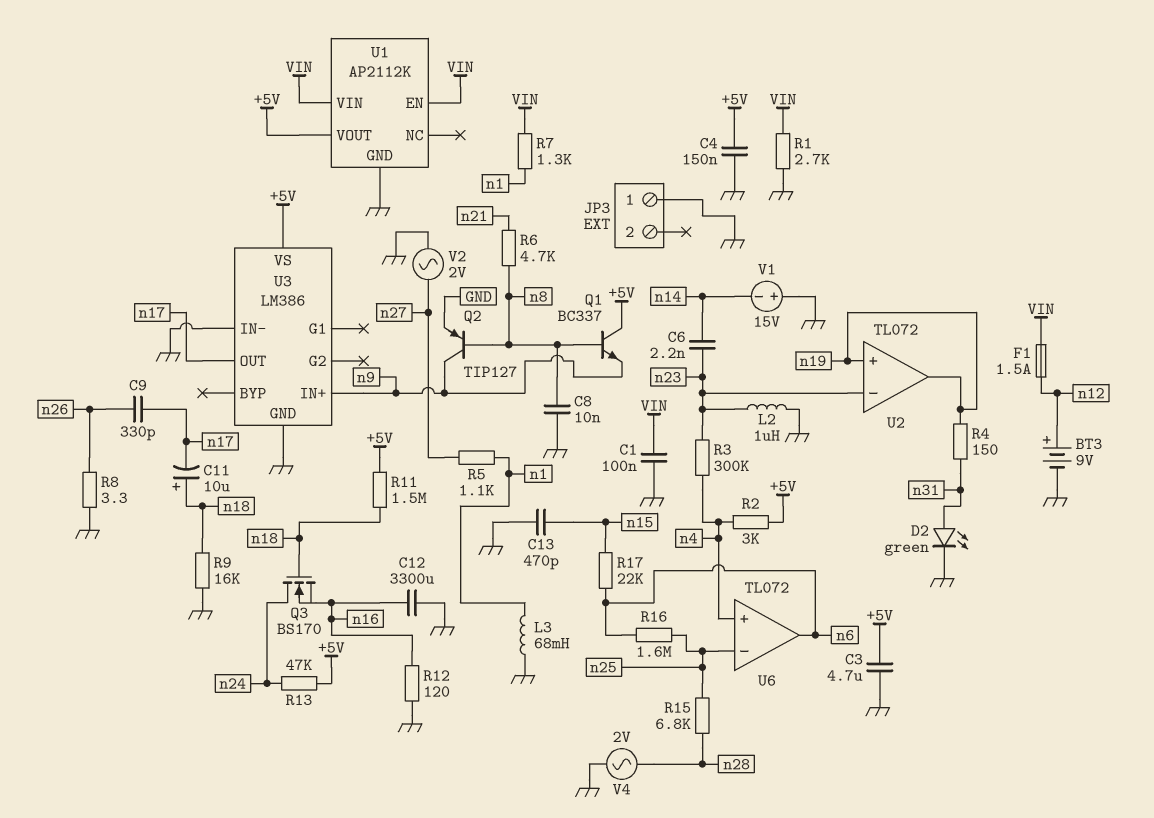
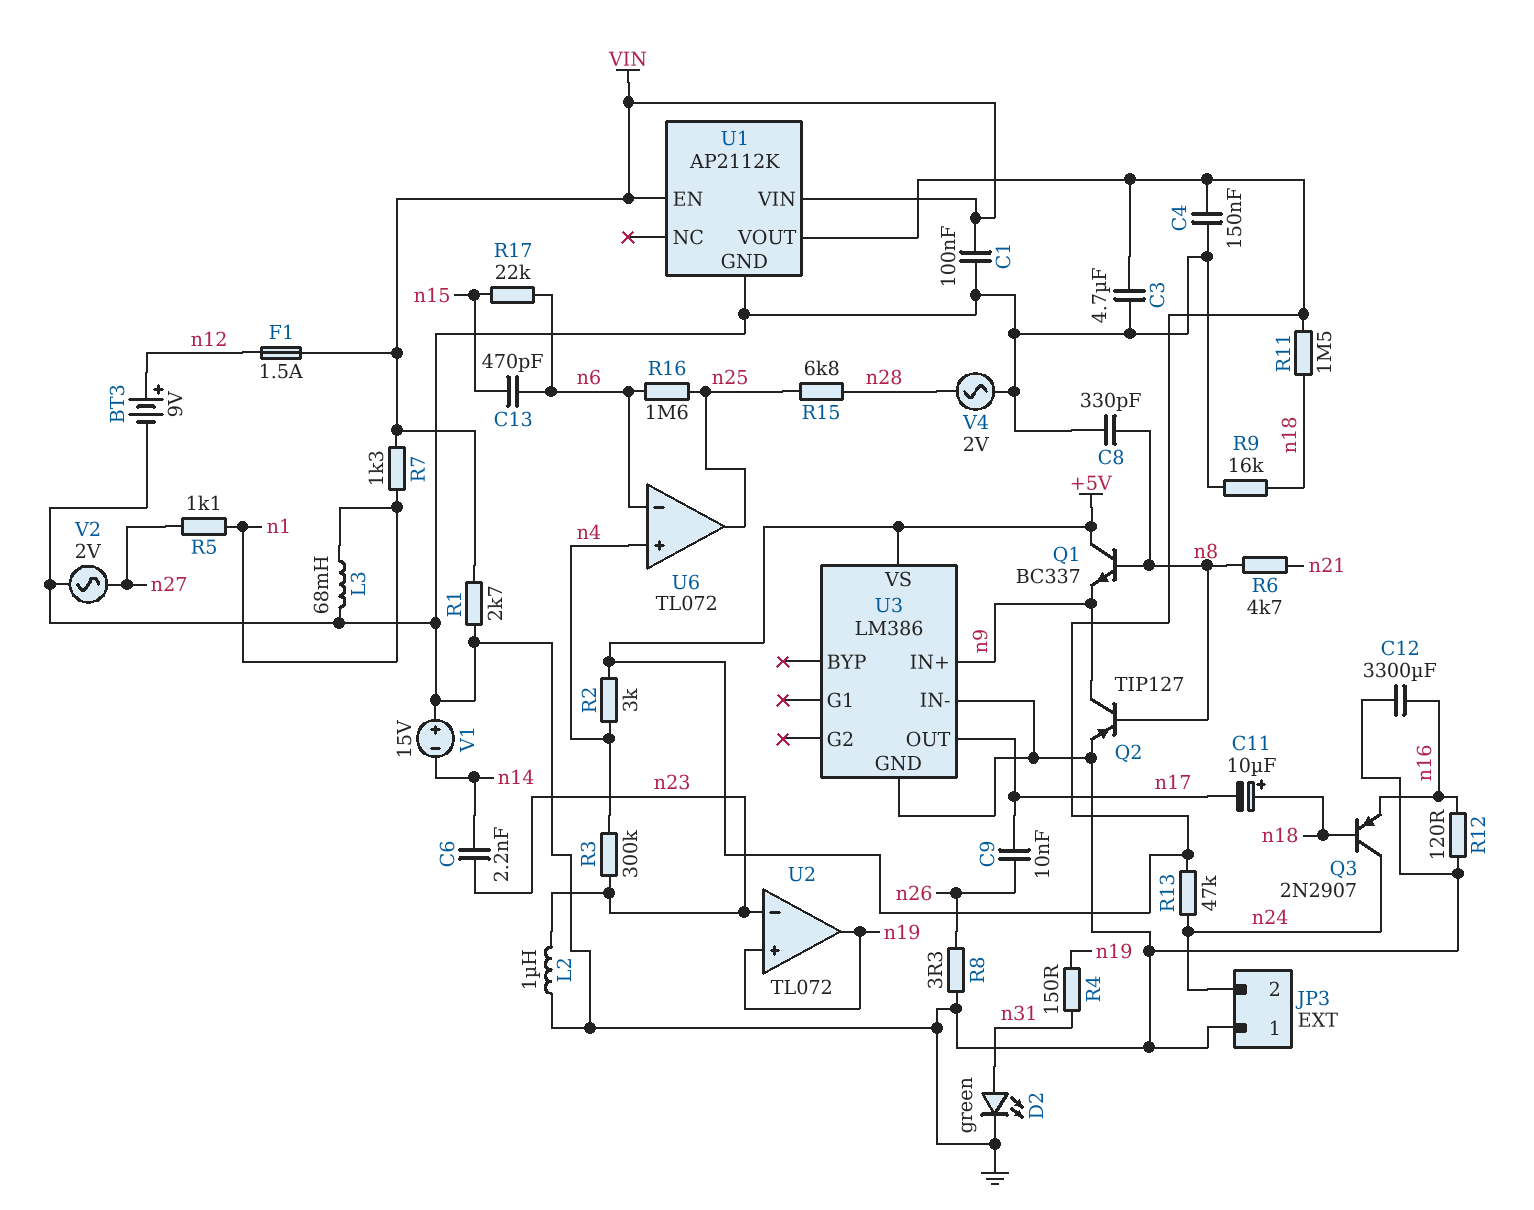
C8: 10nF (GND, n8) -> 330pF (GND, n8)
C9: 330pF (n17, n26) -> 10nF (n17, n26)
C13: 470pF (GND, n15) -> 470pF (n6, n15)
JP3 pin 2: none -> n24
Q3: NMOS BS170 (G n18, D n24, S n16) -> PNP 2N2907 (B n18, C n24, E n16)
U6 pin in-: n25 -> n6
U6 pin out: n6 -> n25

